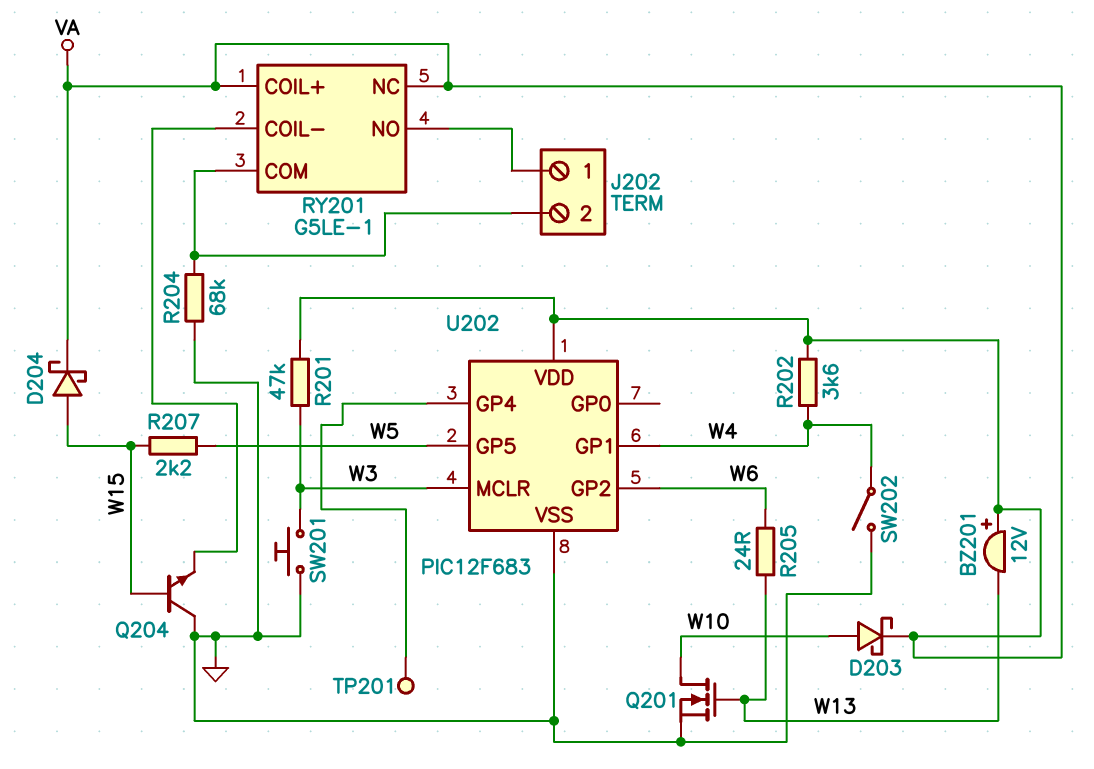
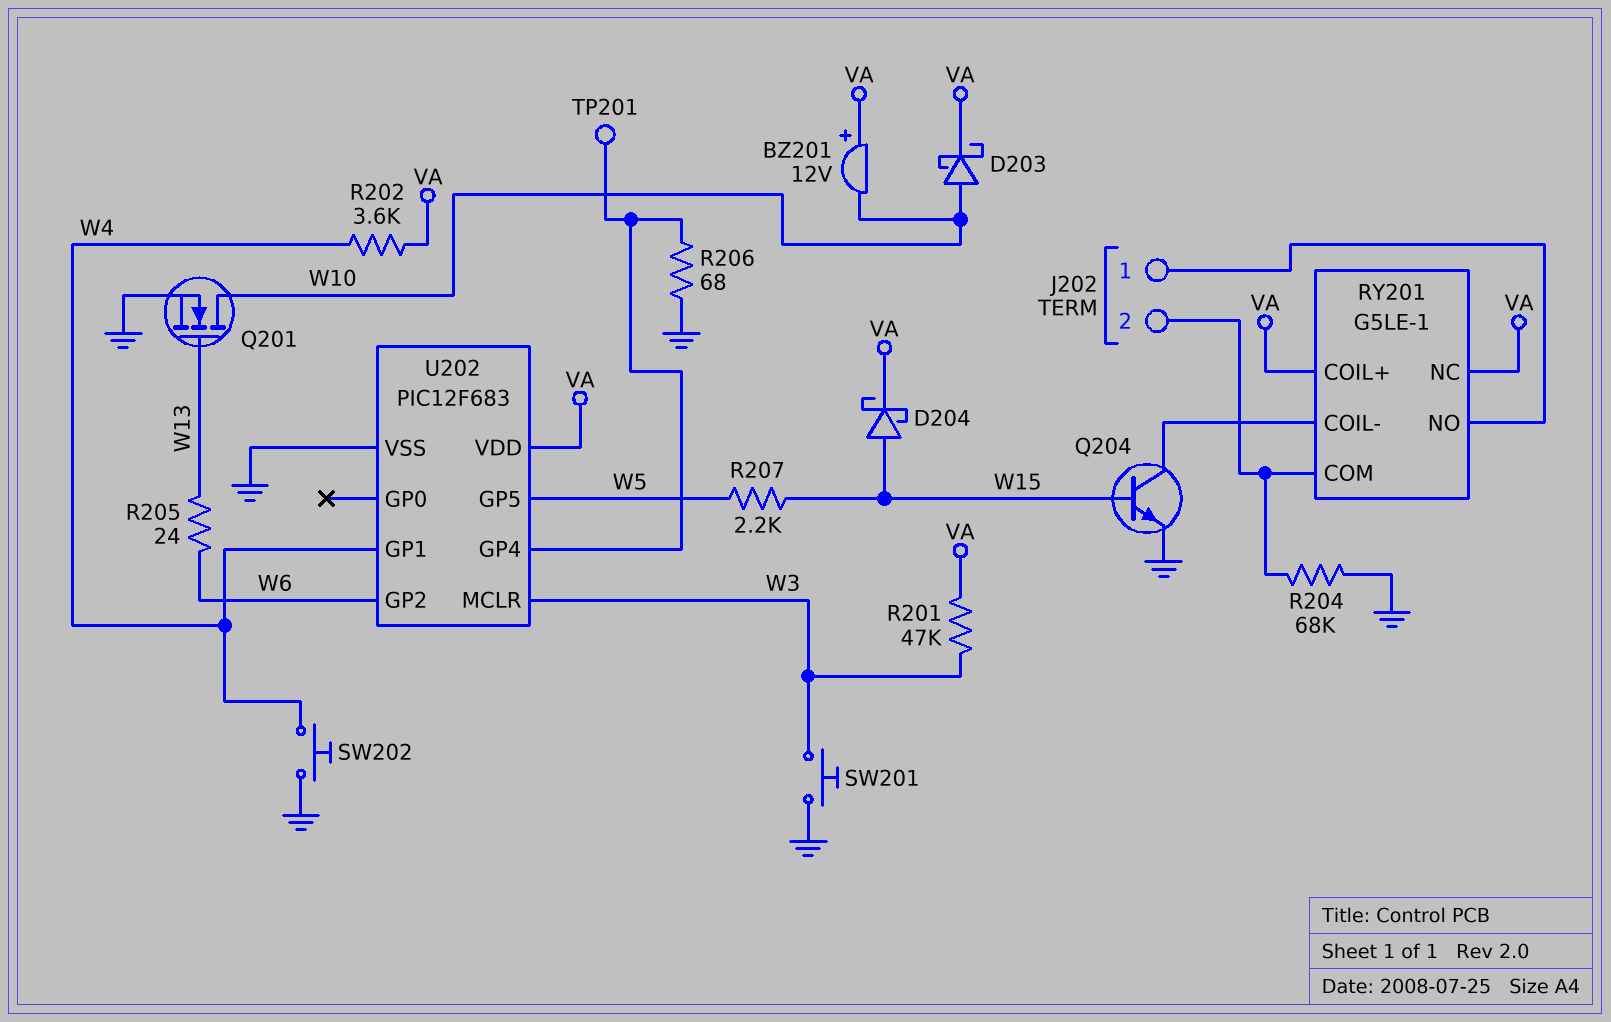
BZ201: buzzer 12V (plus VA, minus W13) -> buzzer 12V (plus VA, minus W10)
Q204: NPN (B W15, C GND, E RY201/COIL-) -> NPN (B W15, C RY201/COIL-, E GND)
R206: none -> 68 (GND, U202/GP4)
SW202: switch (GND, W4) -> button (GND, W4)

